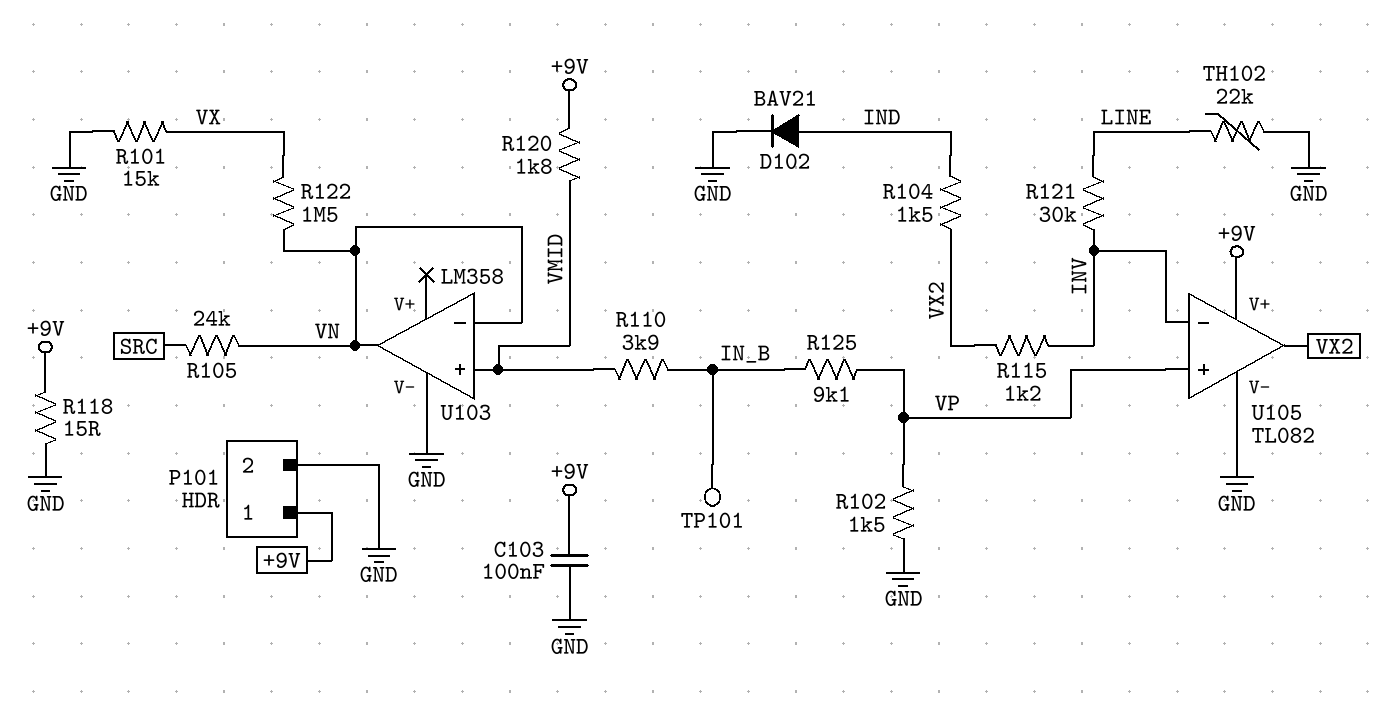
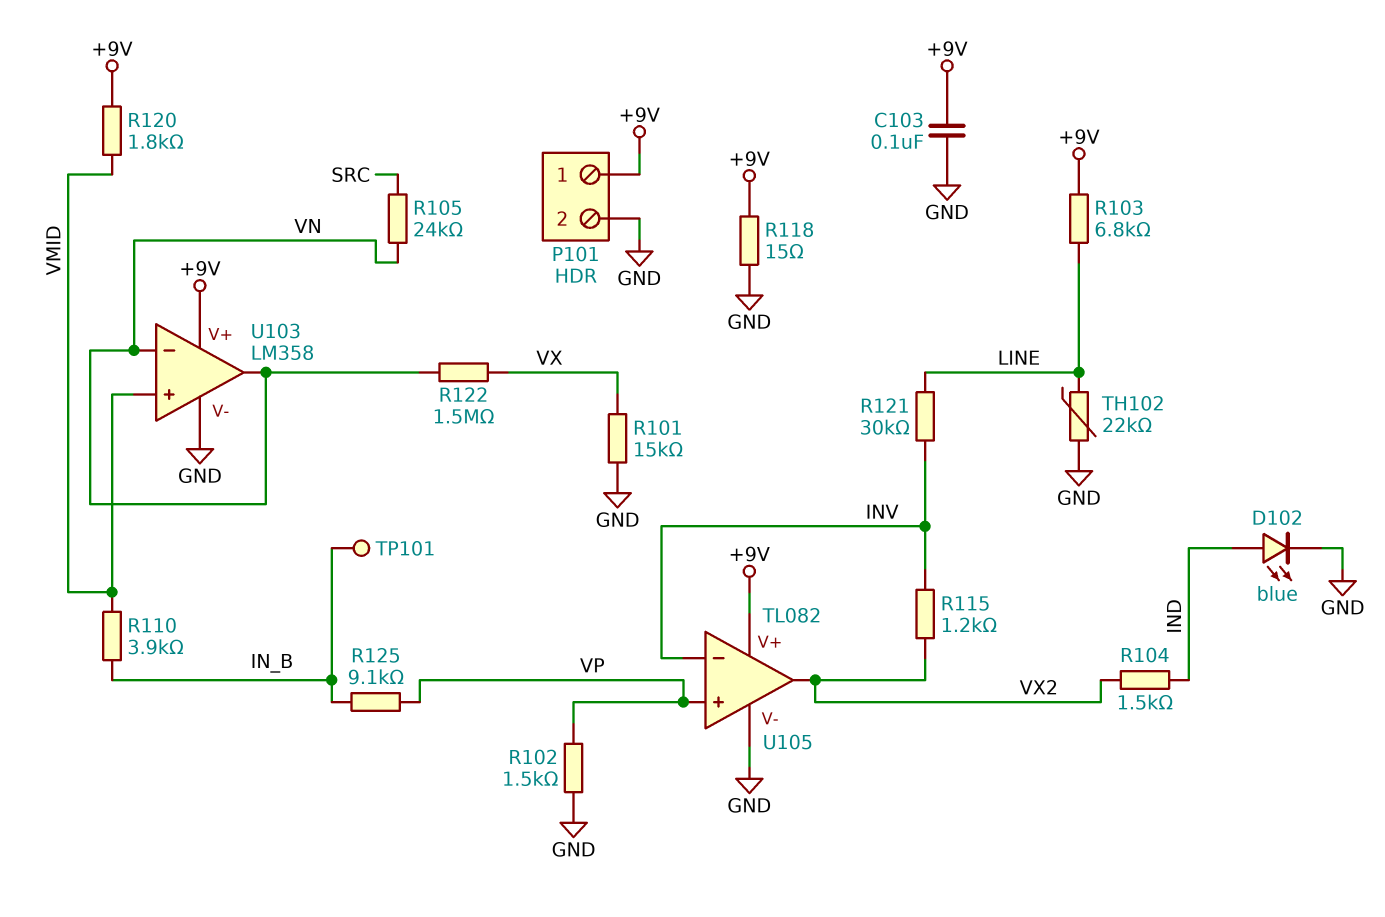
D102: diode BAV21 (A IND, K GND) -> LED blue (A IND, K GND)
R103: none -> 6.8k (+9V, LINE)
U103 pin V+: none -> +9V

